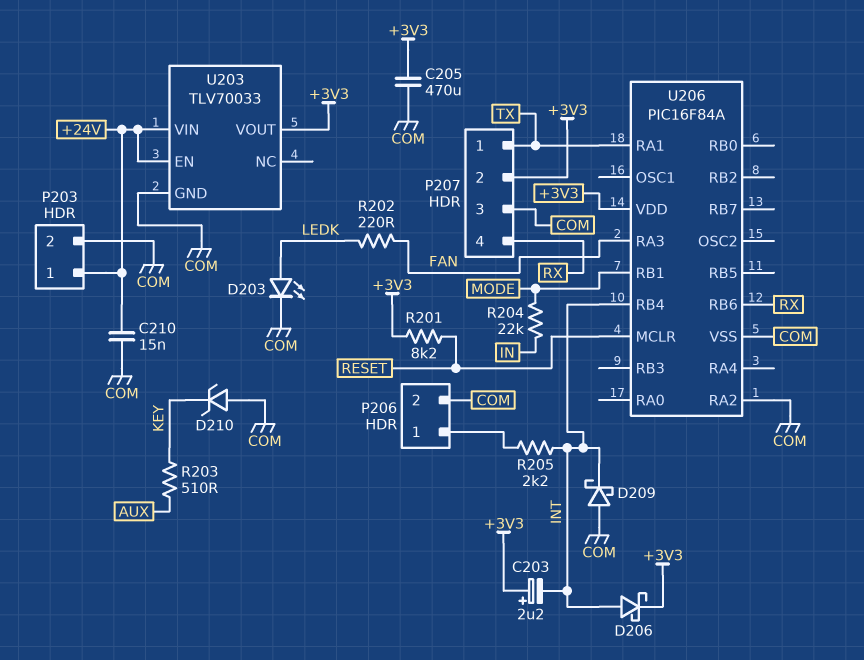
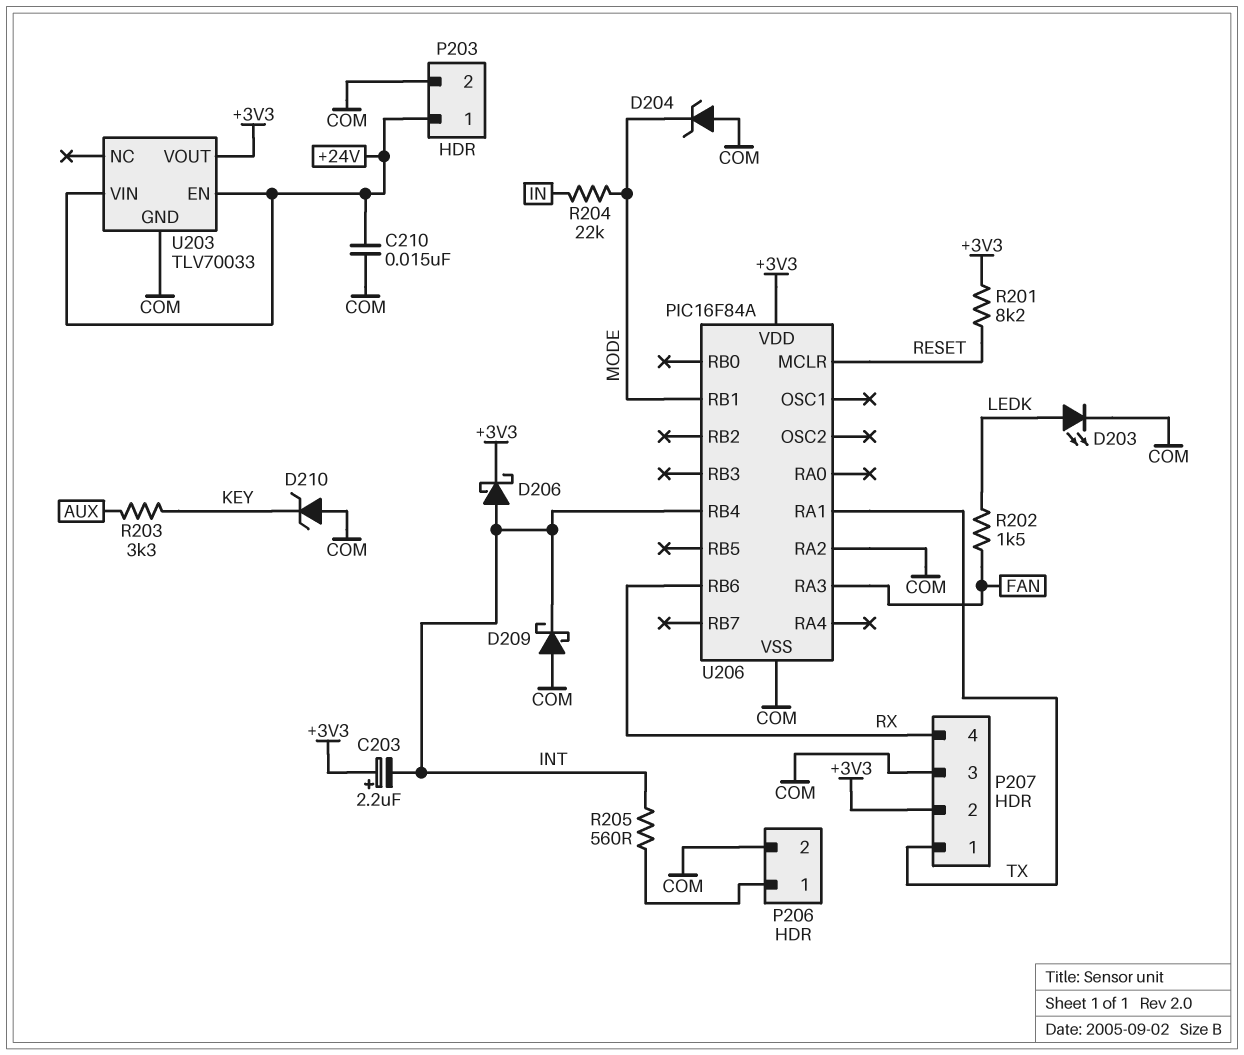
C205: 470uF (+3V3, COM) -> none
D204: none -> zener (A COM, K MODE)
R202: 220 (FAN, LEDK) -> 1.5k (FAN, LEDK)
R203: 510 (AUX, KEY) -> 3.3k (AUX, KEY)
R205: 2.2k (INT, P206/1) -> 560 (INT, P206/1)

